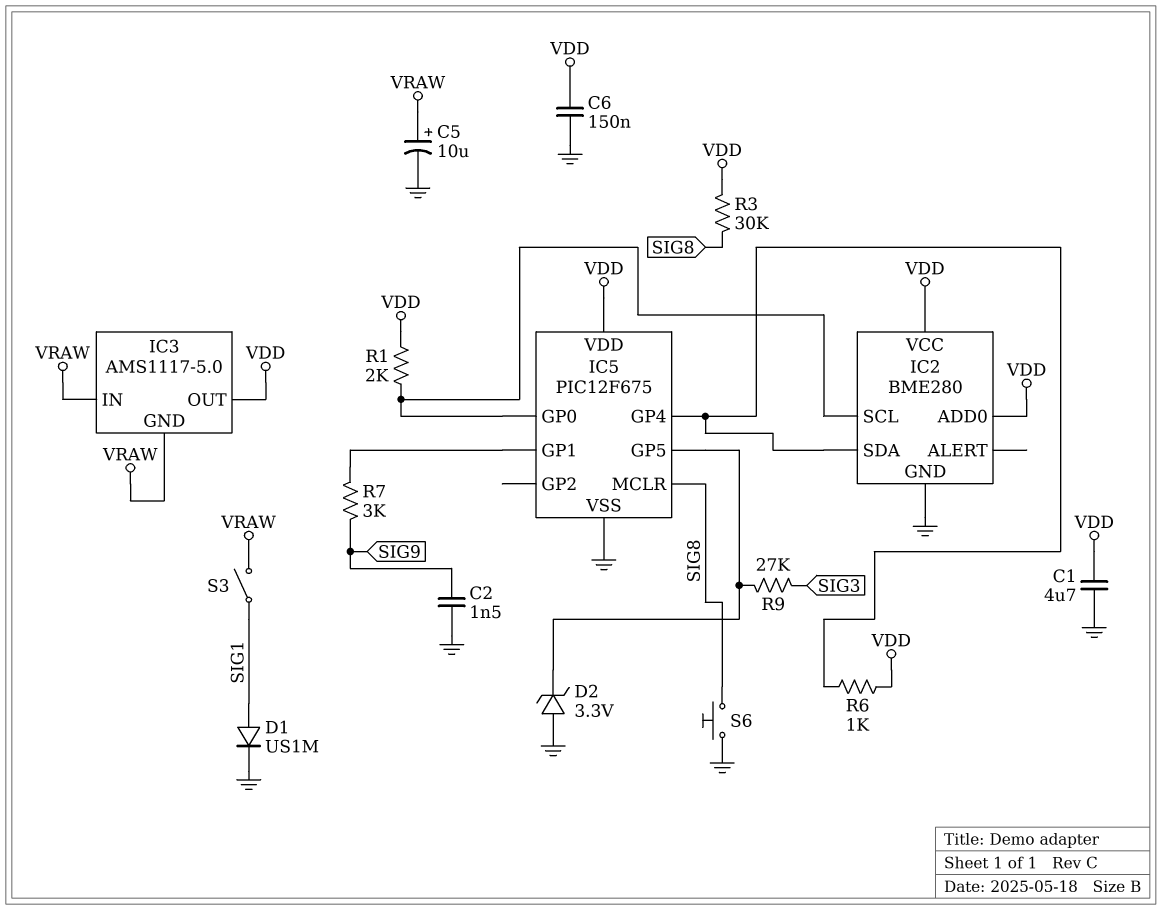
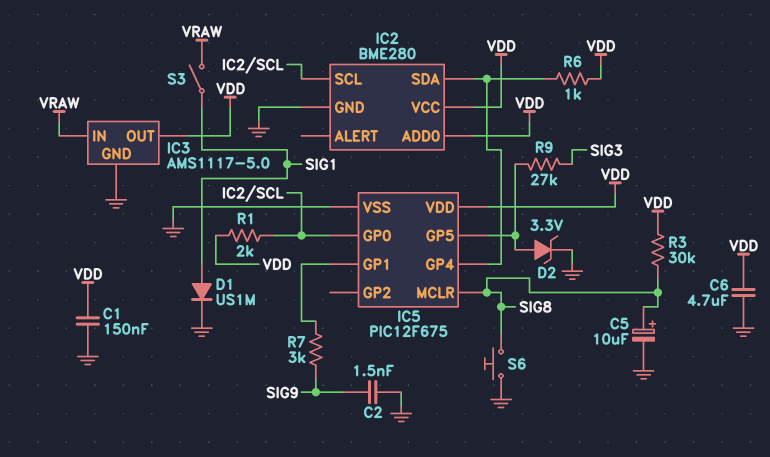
C1: 4.7uF (GND, VDD) -> 150nF (GND, VDD)
C5: 10uF (plus VRAW, minus GND) -> 10uF (plus SIG8, minus GND)
C6: 150nF (GND, VDD) -> 4.7uF (GND, VDD)
D2: zener 3.3V (A GND, K IC5/GP5) -> zener 3.3V (A IC5/GP5, K GND)
IC3 pin GND: VRAW -> GND

